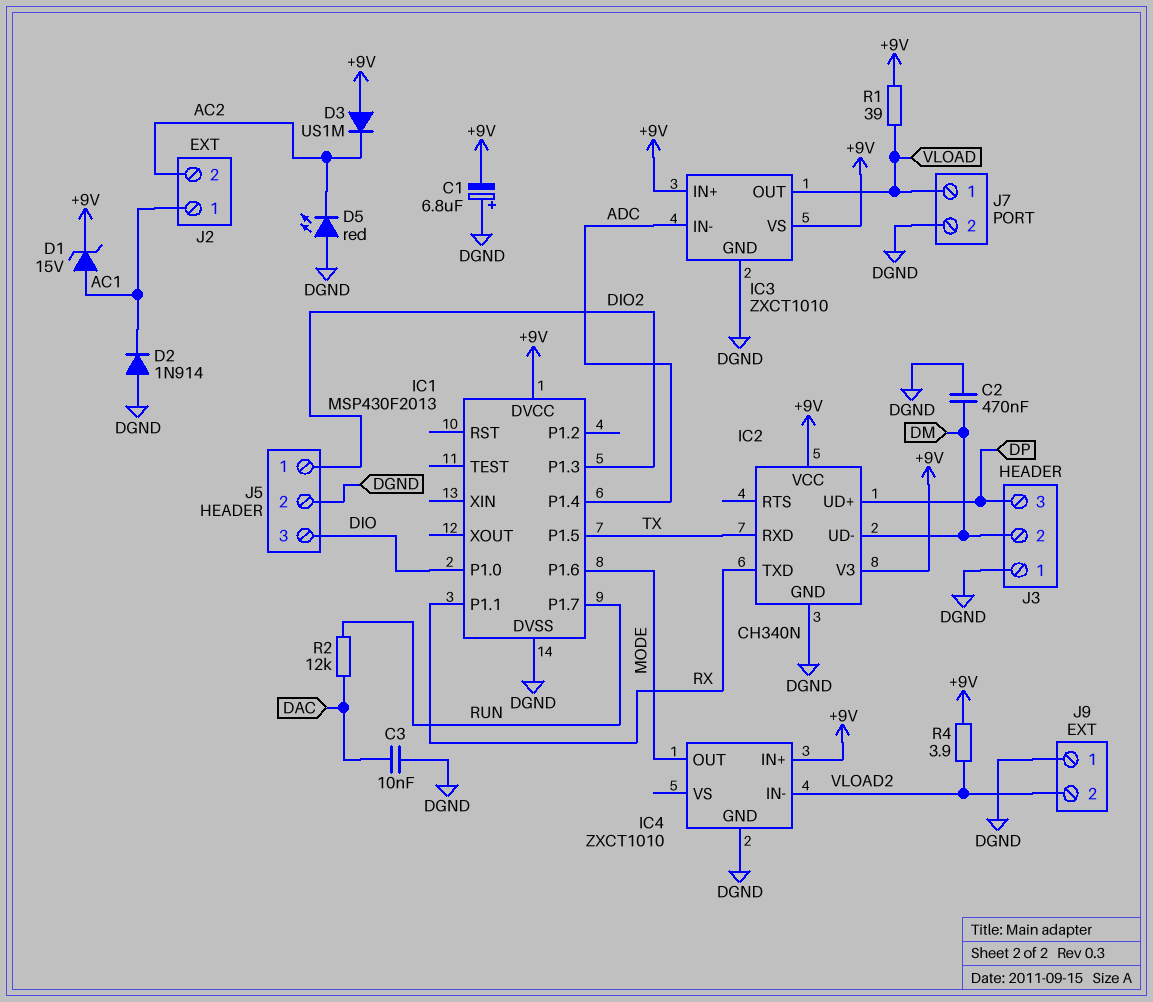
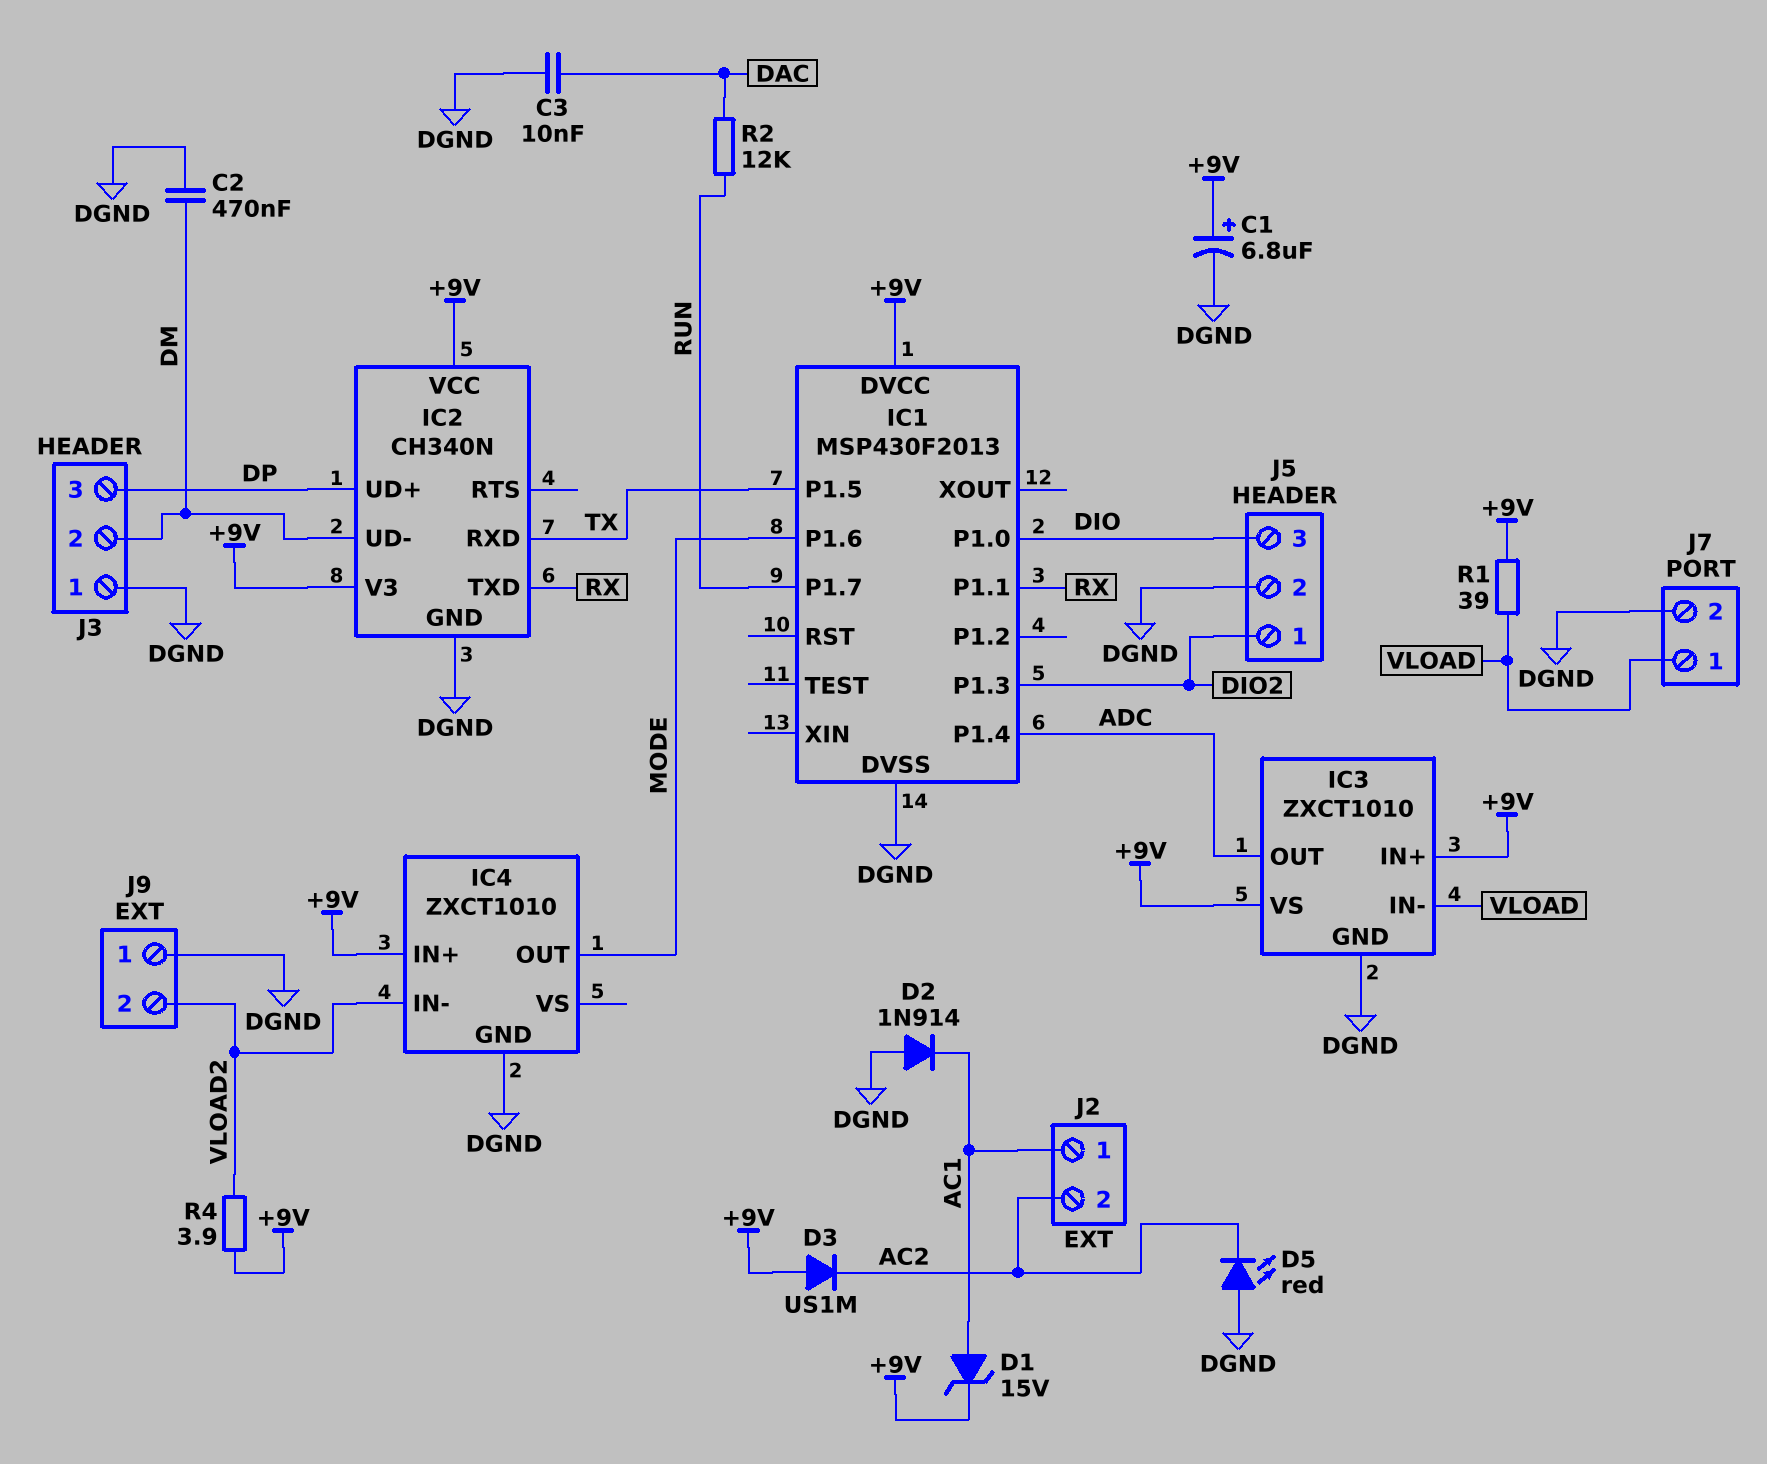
C1: 6.8uF (plus DGND, minus +9V) -> 6.8uF (plus +9V, minus DGND)
IC3 pin IN-: ADC -> VLOAD
IC3 pin OUT: VLOAD -> ADC

